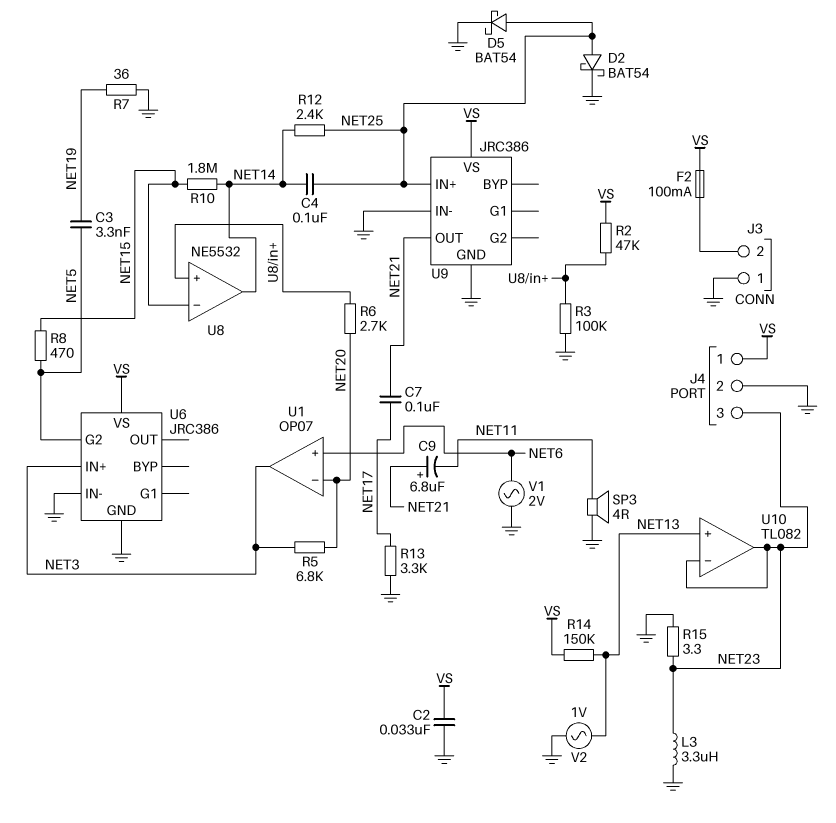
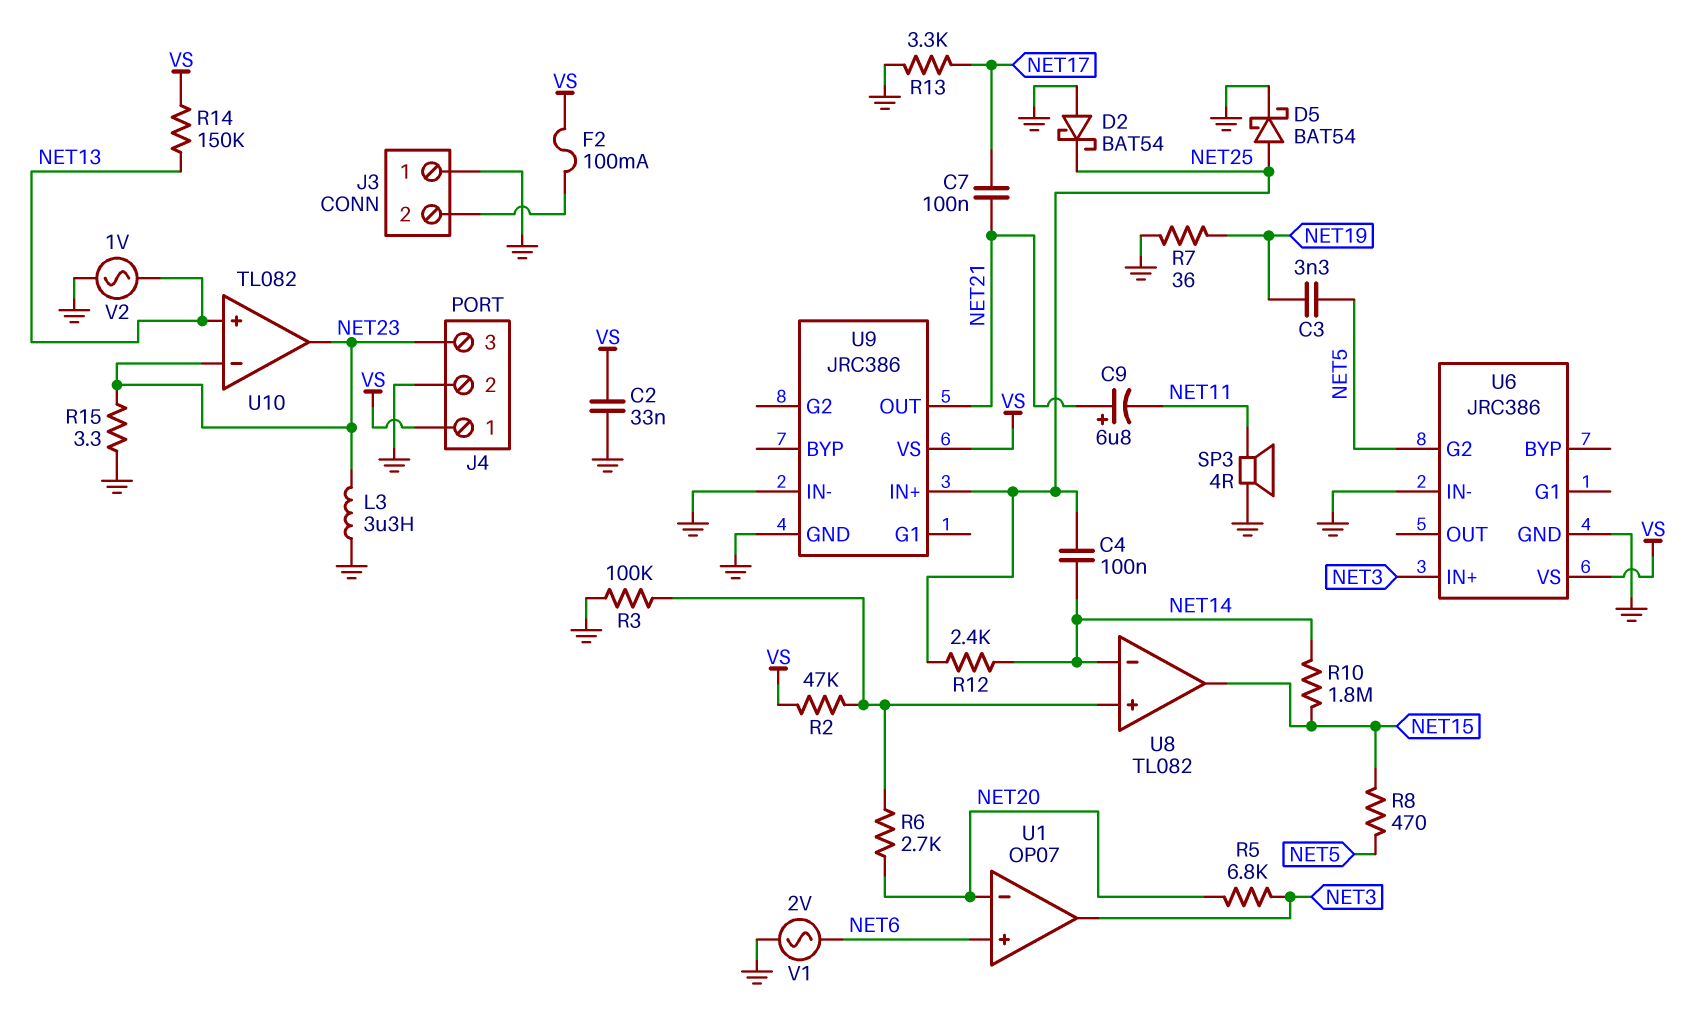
D2: schottky BAT54 (A NET25, K GND) -> schottky BAT54 (A GND, K NET25)
U8: NE5532 -> TL082
U8 pin in-: NET15 -> NET14
U8 pin out: NET14 -> NET15

